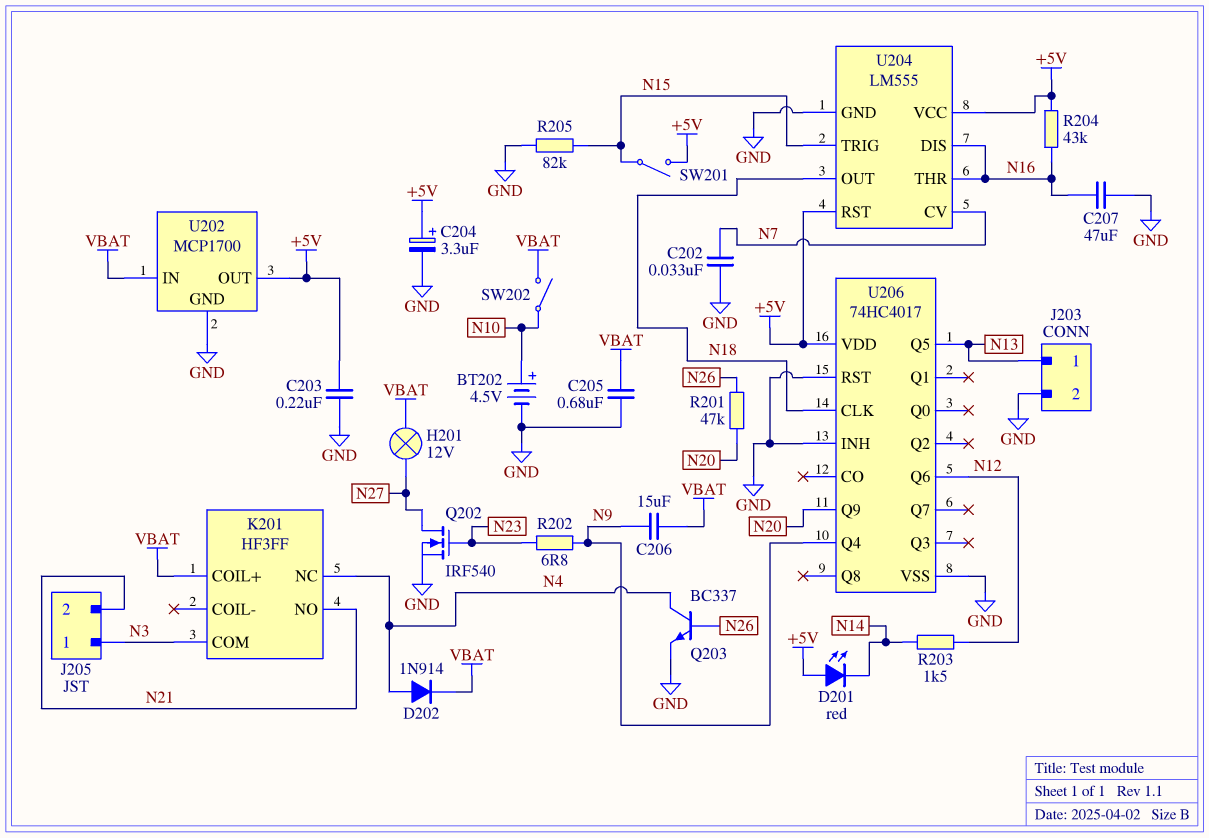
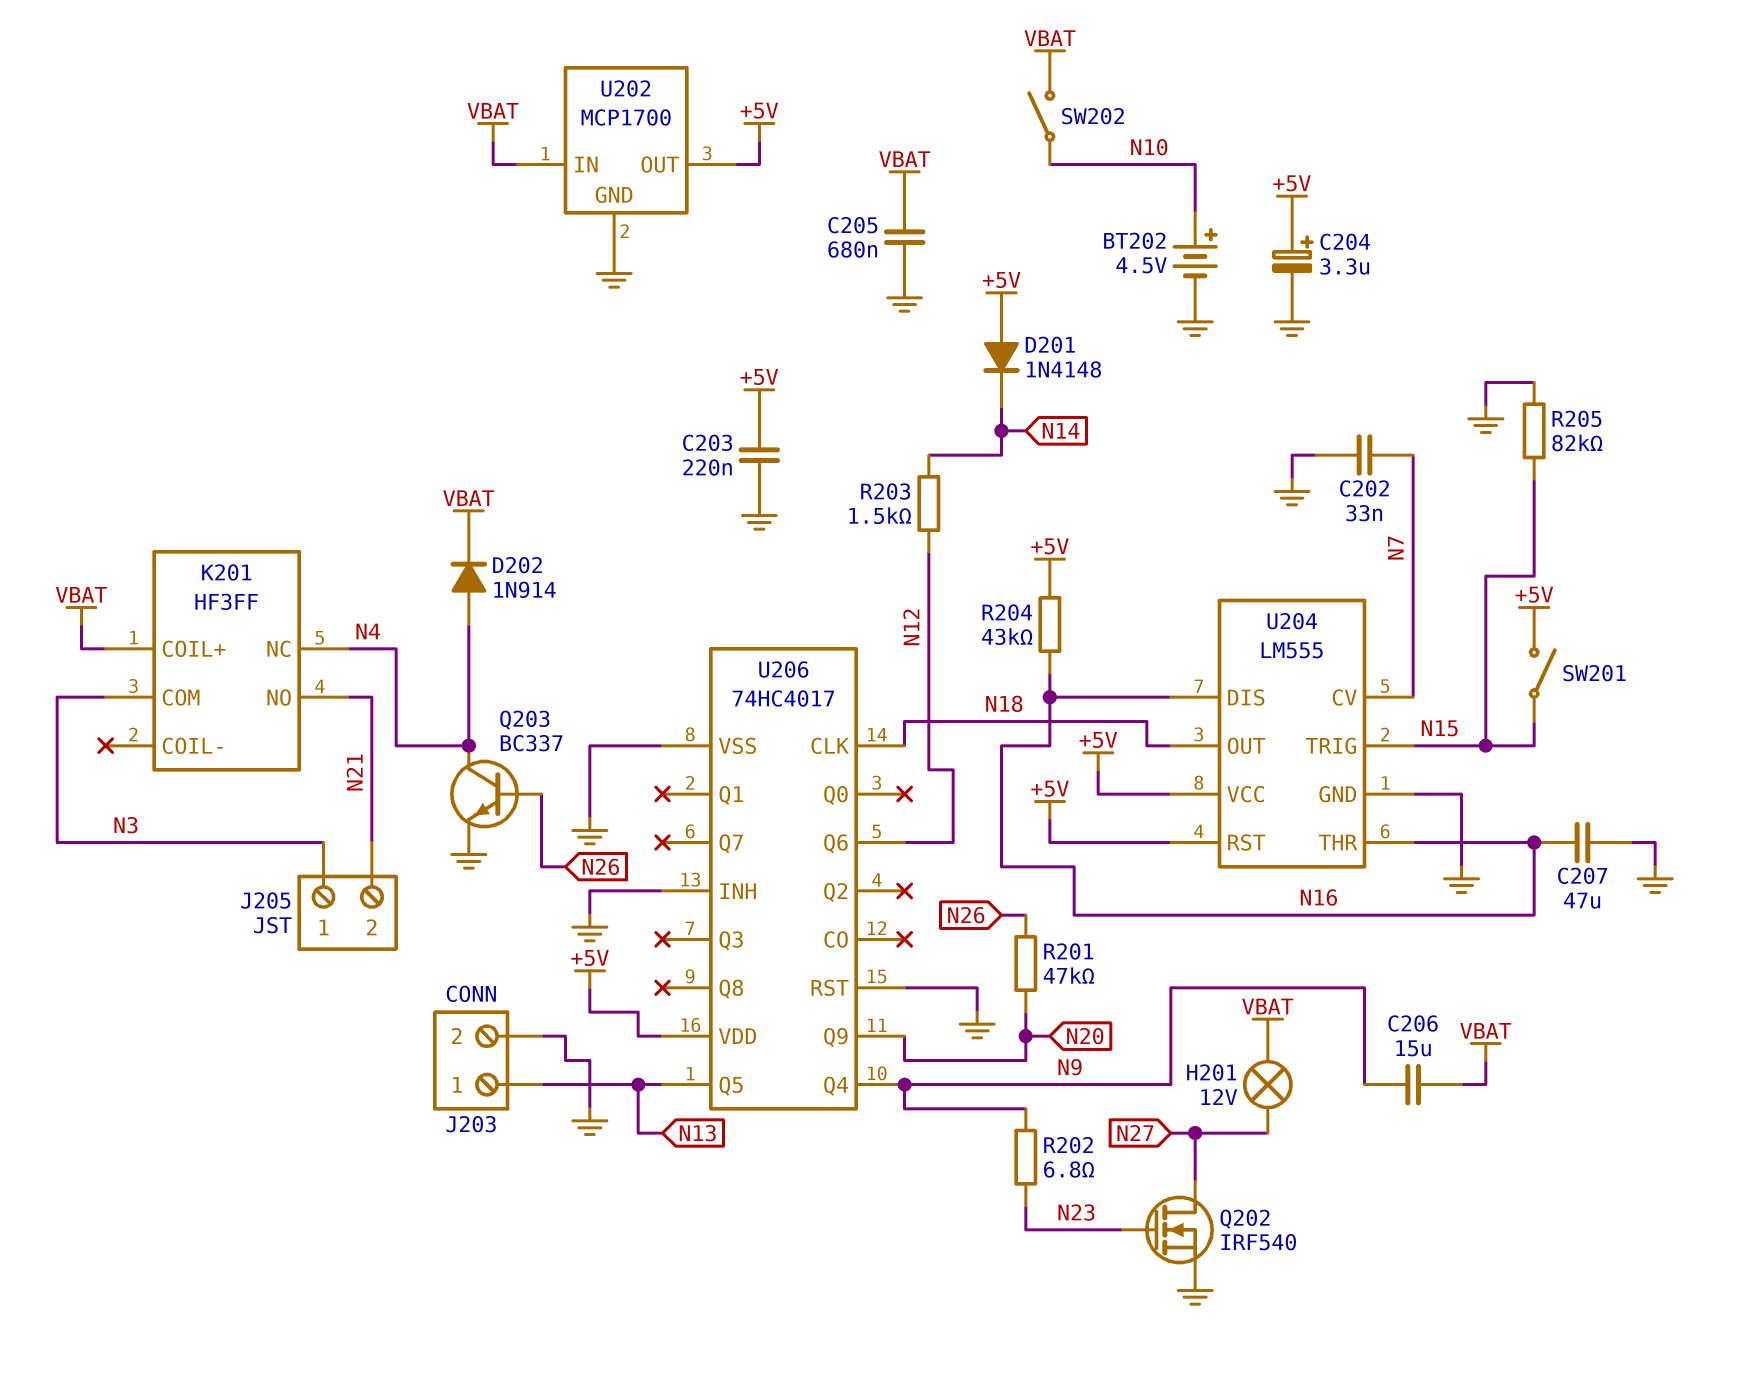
D201: LED red (A +5V, K N14) -> diode 1N4148 (A +5V, K N14)

